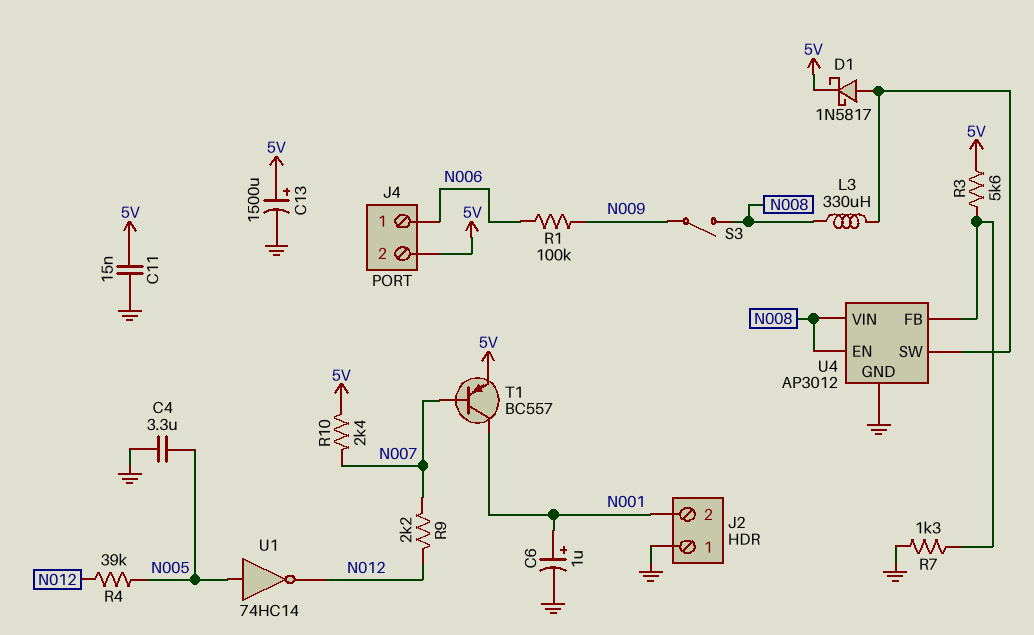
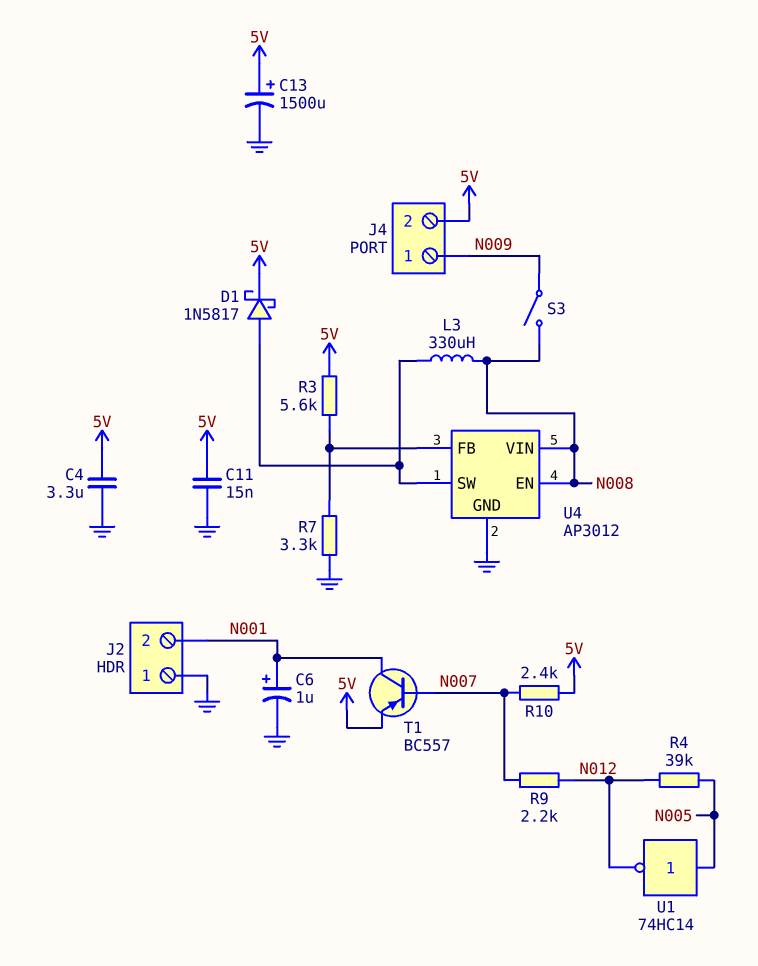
C4: 3.3uF (GND, N005) -> 3.3uF (5V, GND)
J4 pin 1: N006 -> N009
R1: 100k (N006, N009) -> none
R7: 1.3k (GND, U4/FB) -> 3.3k (GND, U4/FB)

